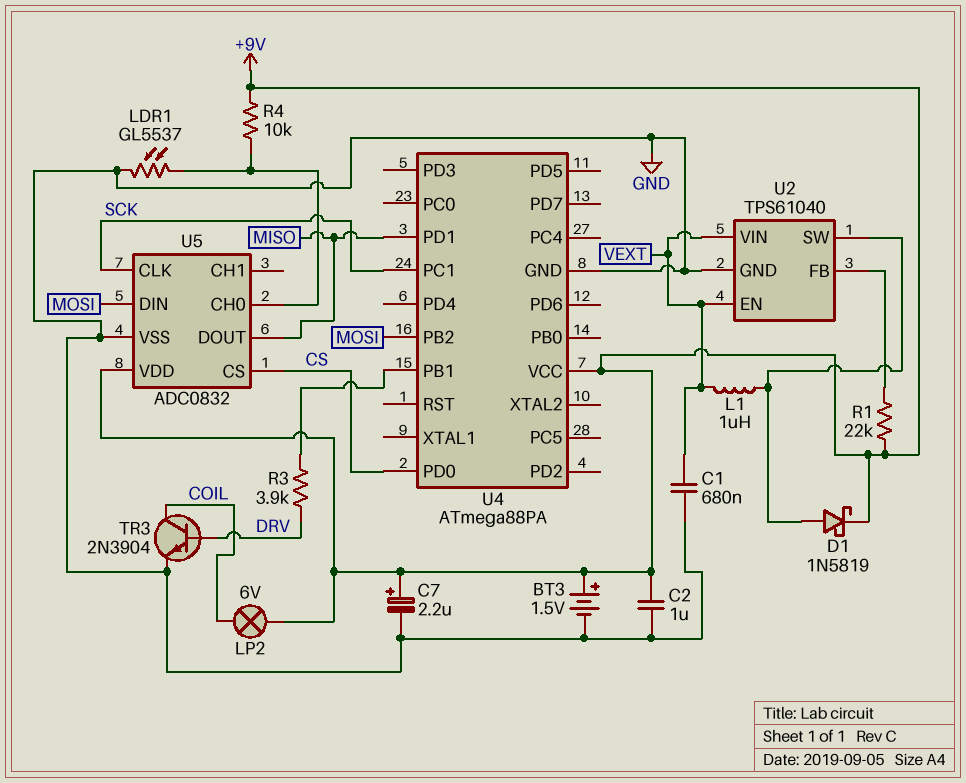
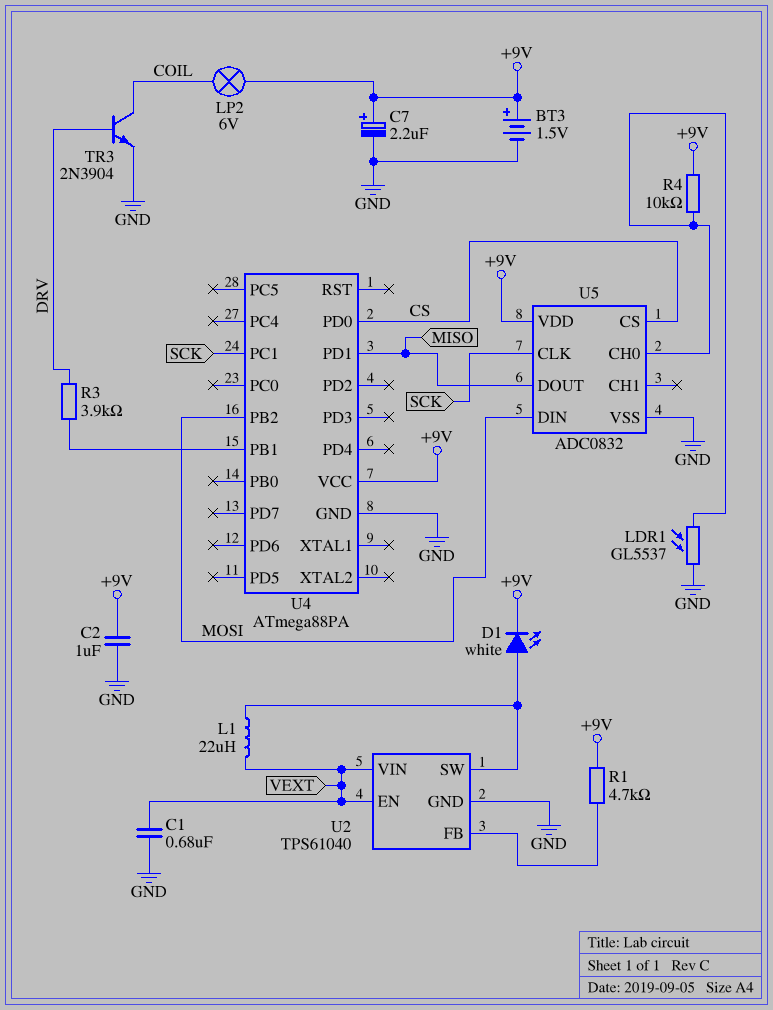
D1: schottky 1N5819 (A U2/SW, K +9V) -> LED white (A U2/SW, K +9V)
L1: 1uH (U2/SW, VEXT) -> 22uH (U2/SW, VEXT)
R1: 22k (+9V, U2/FB) -> 4.7k (+9V, U2/FB)

